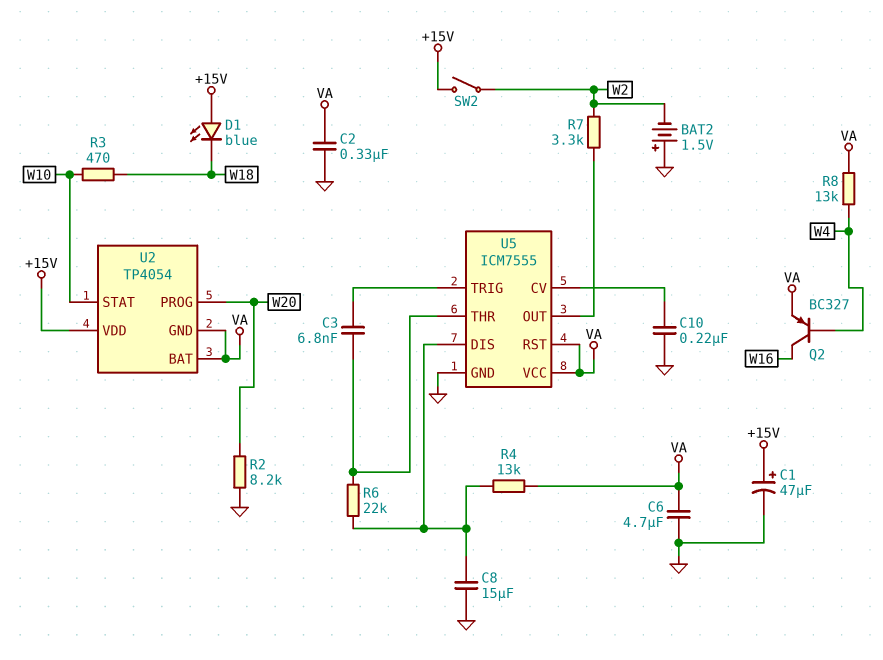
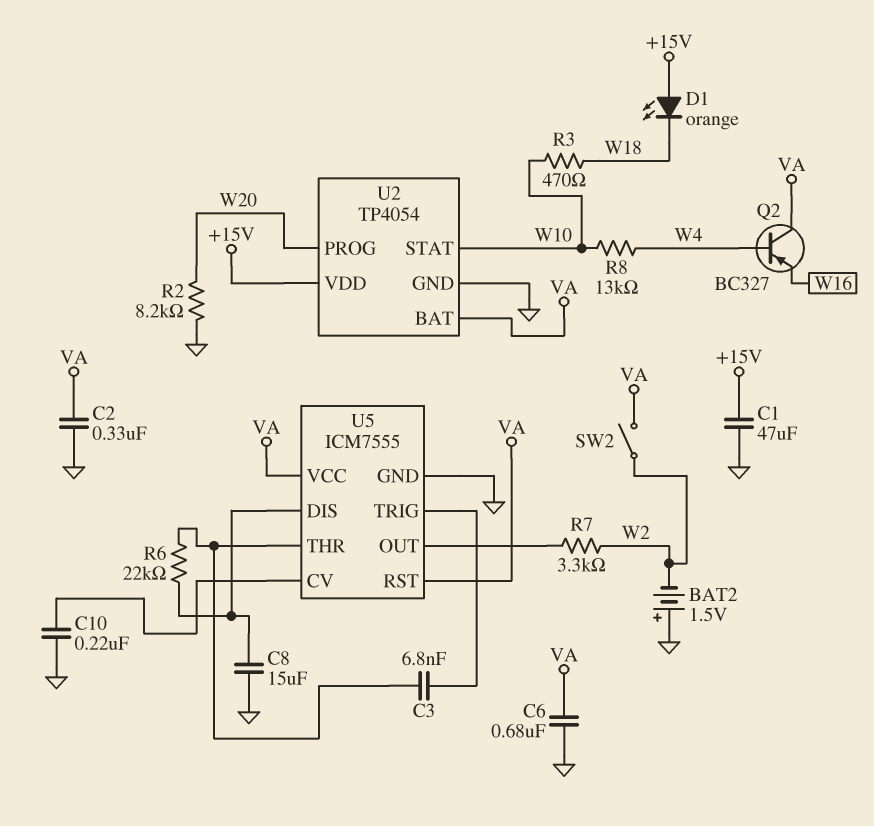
C1: 47uF (plus +15V, minus GND) -> 47uF (+15V, GND)
C6: 4.7uF (GND, VA) -> 680nF (GND, VA)
D1: LED blue (A +15V, K W18) -> LED orange (A +15V, K W18)
Q2: PNP BC327 (B W4, C W16, E VA) -> PNP BC327 (B W4, C VA, E W16)
R4: 13k (U5/DIS, VA) -> none
R8: 13k (VA, W4) -> 13k (W4, W10)
SW2: switch (+15V, W2) -> switch (VA, W2)
U2 pin GND: VA -> GND

